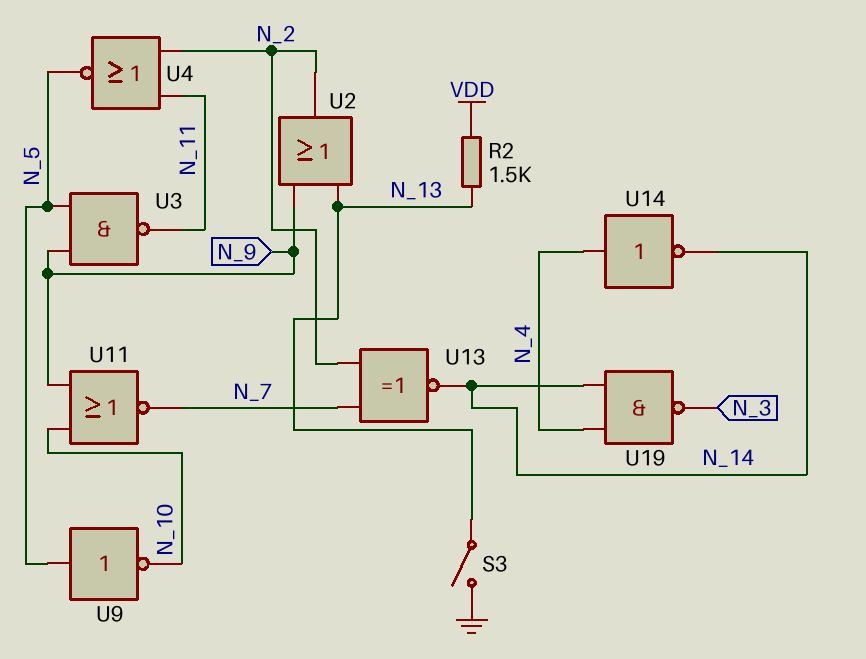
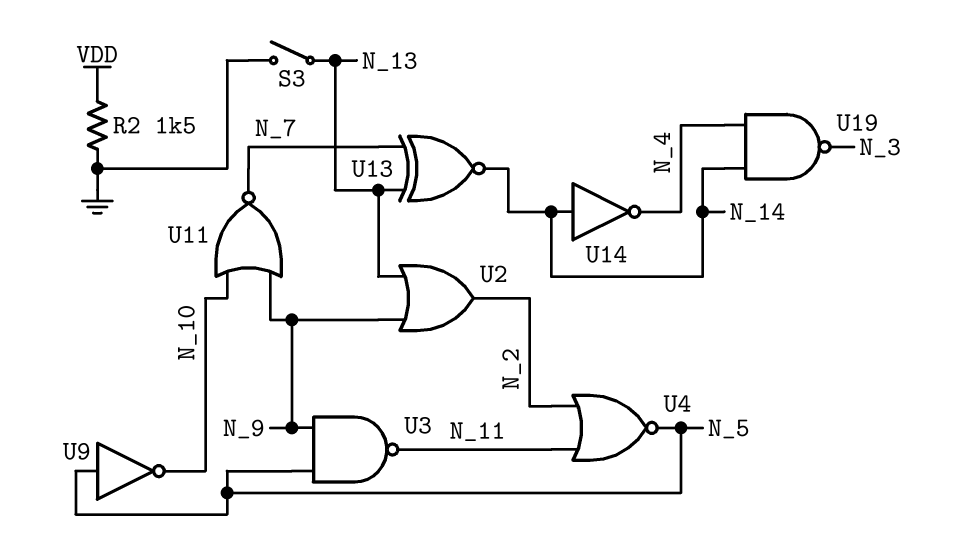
R2: 1.5k (N_13, VDD) -> 1.5k (GND, VDD)
U13: XNOR (in N_2, in N_7, out N_14) -> XNOR (in N_7, in N_13, out N_14)
U14: NOT (in N_4, out N_14) -> NOT (in N_14, out N_4)

